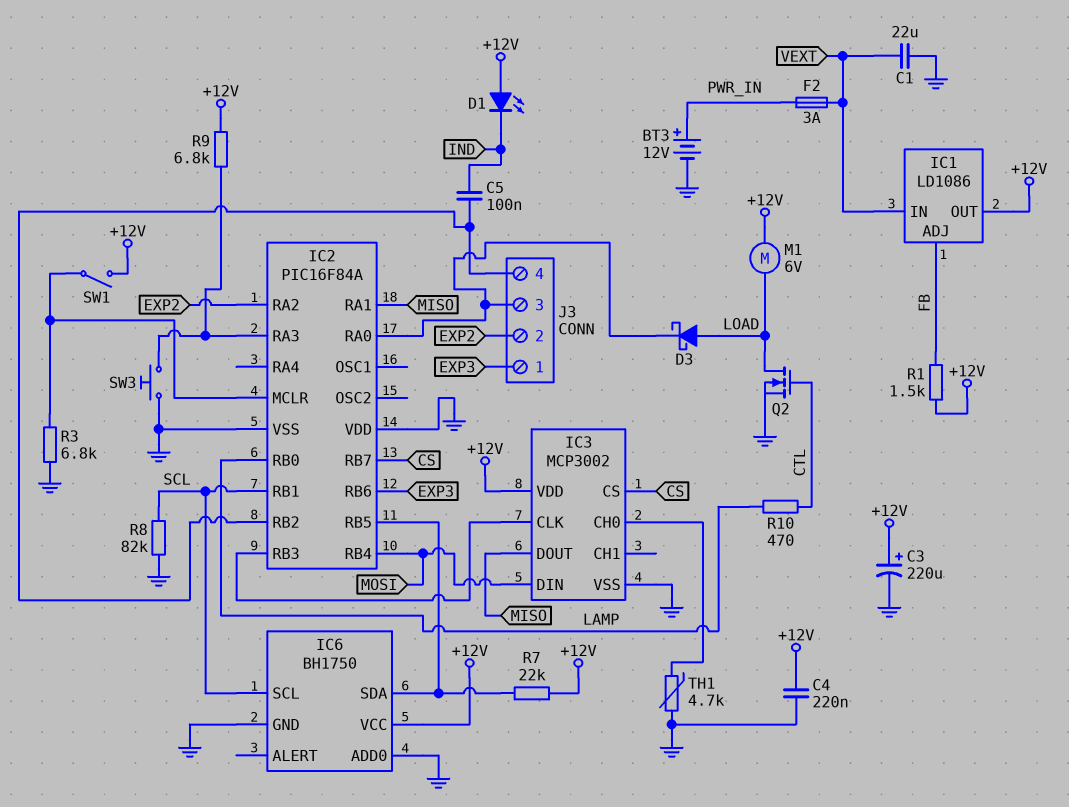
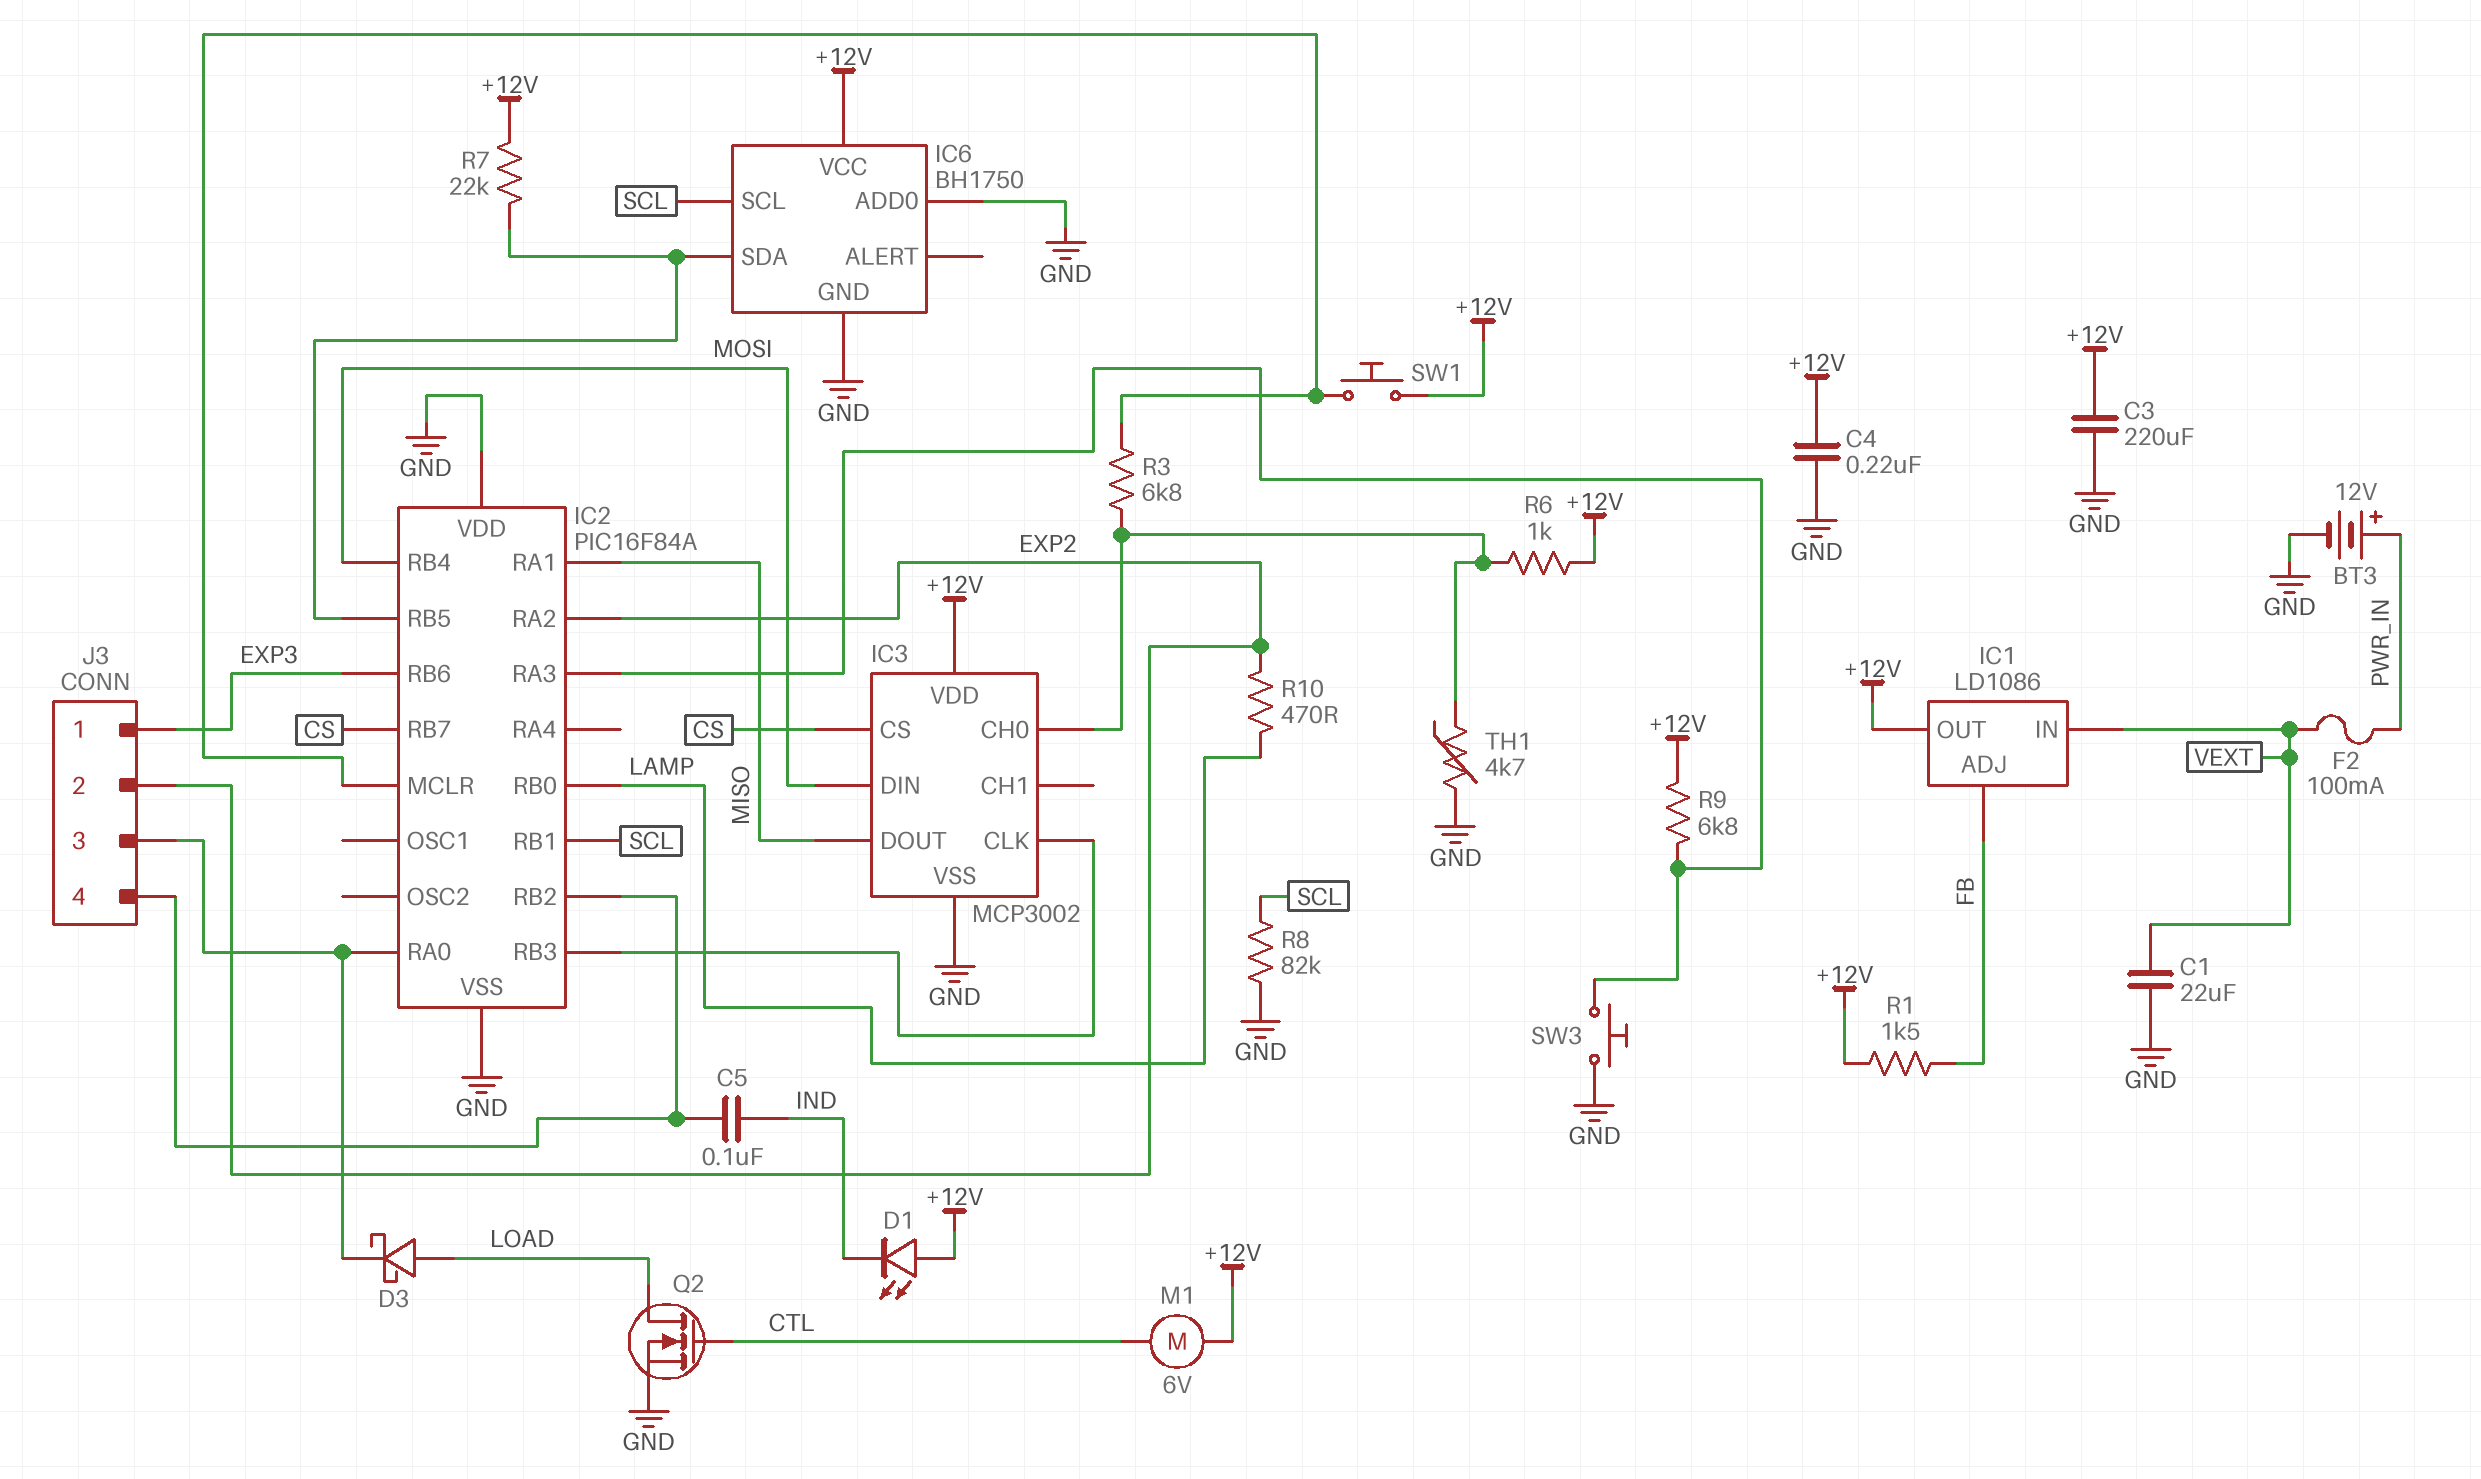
C3: 220uF (plus +12V, minus GND) -> 220uF (+12V, GND)
F2: 3A (PWR_IN, VEXT) -> 100mA (PWR_IN, VEXT)
M1: motor 6V (+12V, LOAD) -> motor 6V (+12V, CTL)
R3: 6.8k (GND, IC2/MCLR) -> 6.8k (IC2/MCLR, IC3/CH0)
R6: none -> 1k (+12V, IC3/CH0)
R10: 470 (CTL, LAMP) -> 470 (EXP2, LAMP)
SW1: switch (+12V, IC2/MCLR) -> button (+12V, IC2/MCLR)

